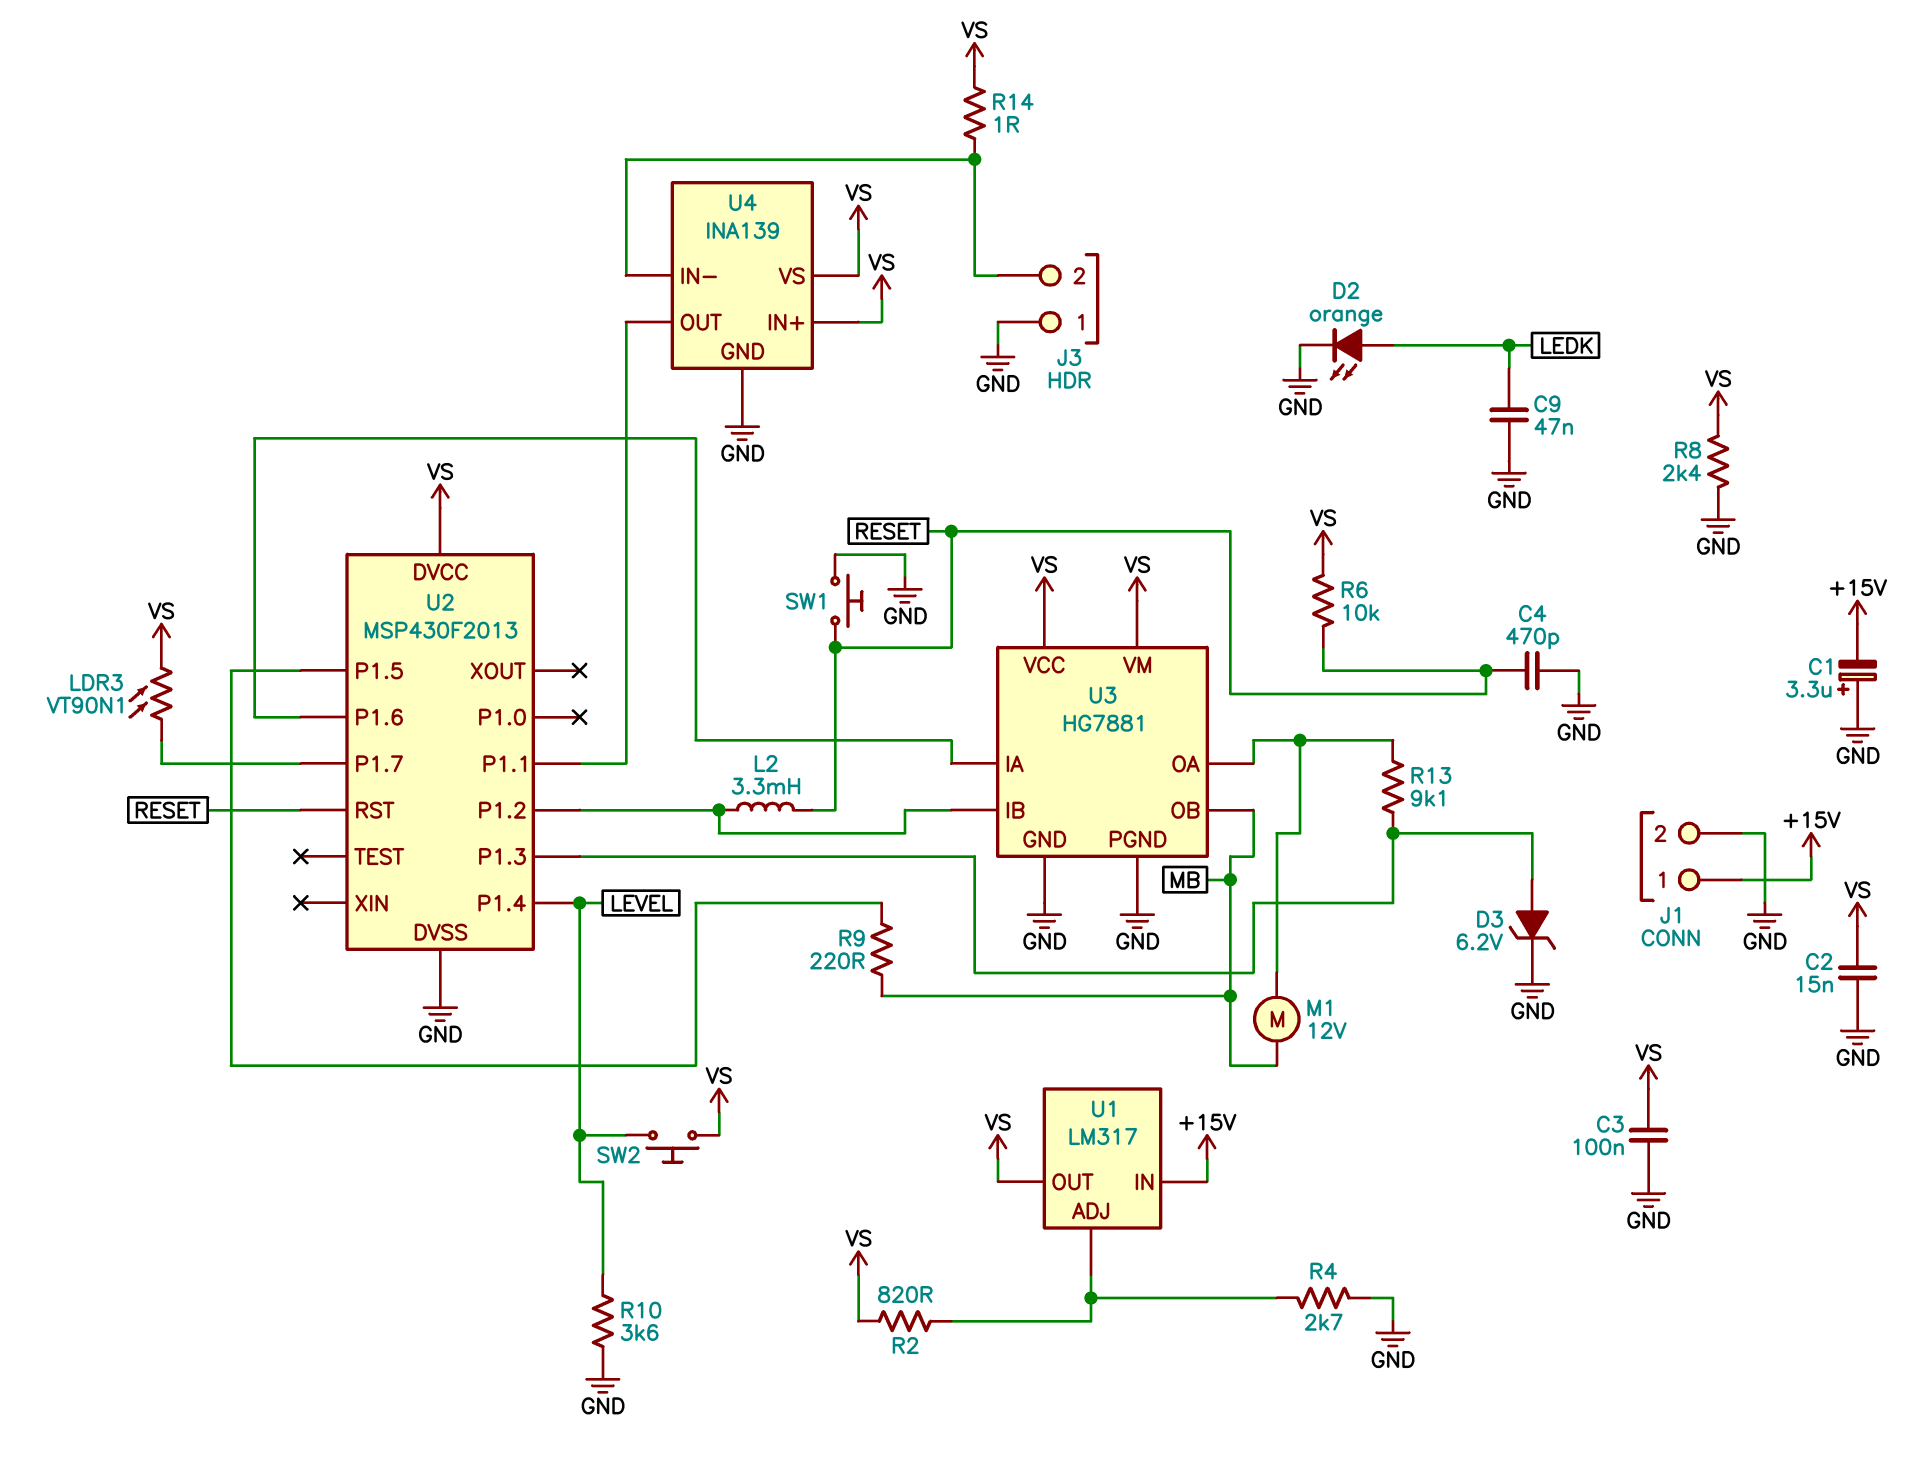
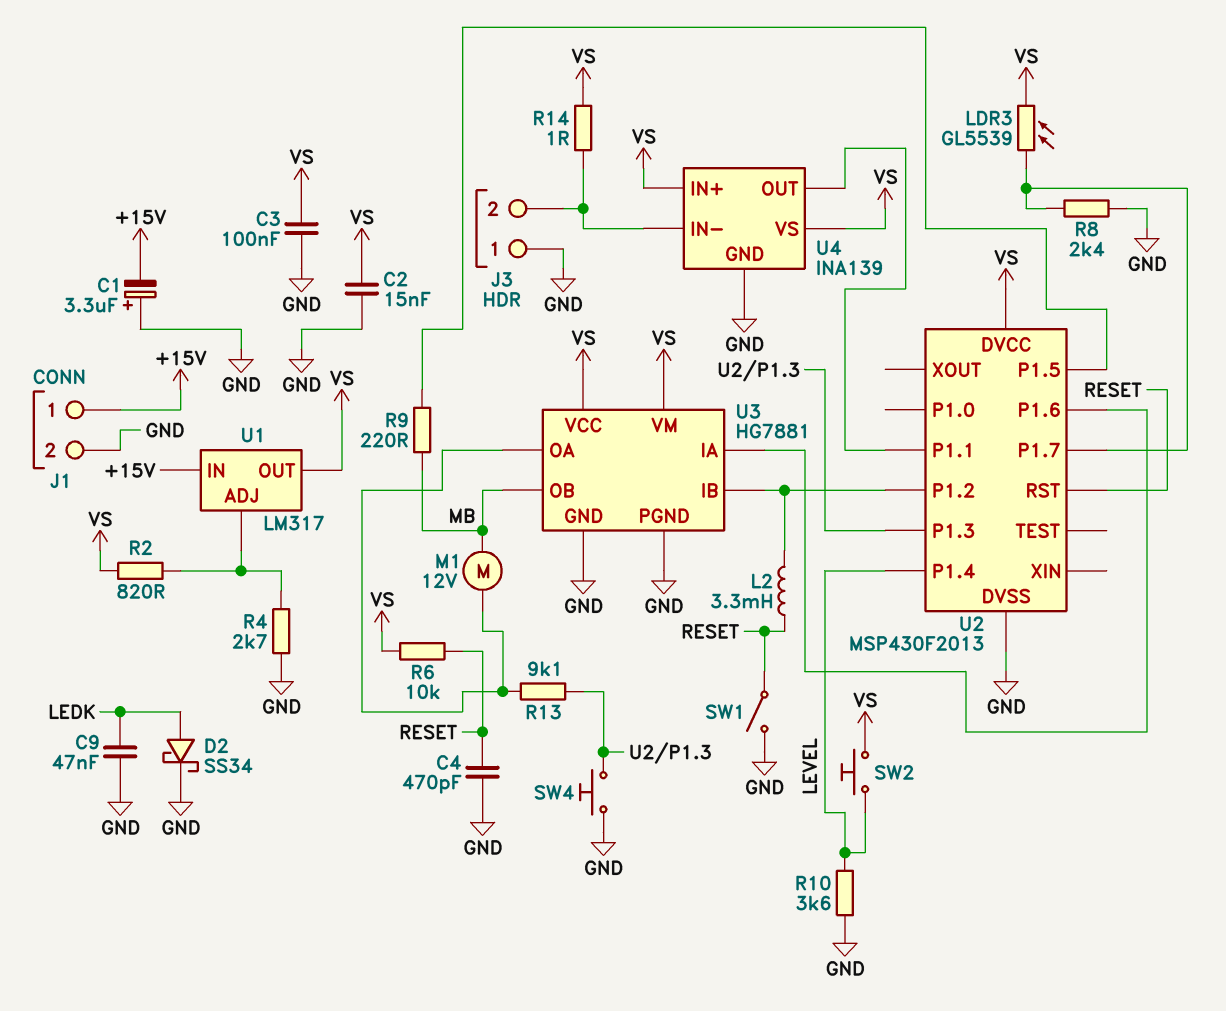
D2: LED orange (A LEDK, K GND) -> schottky SS34 (A LEDK, K GND)
D3: zener 6.2V (A U2/P1.3, K GND) -> none
LDR3: VT90N1 (U2/P1.7, VS) -> GL5539 (U2/P1.7, VS)
R8: 2.4k (GND, VS) -> 2.4k (GND, U2/P1.7)
SW1: button (GND, RESET) -> switch (GND, RESET)
SW4: none -> button (GND, U2/P1.3)

